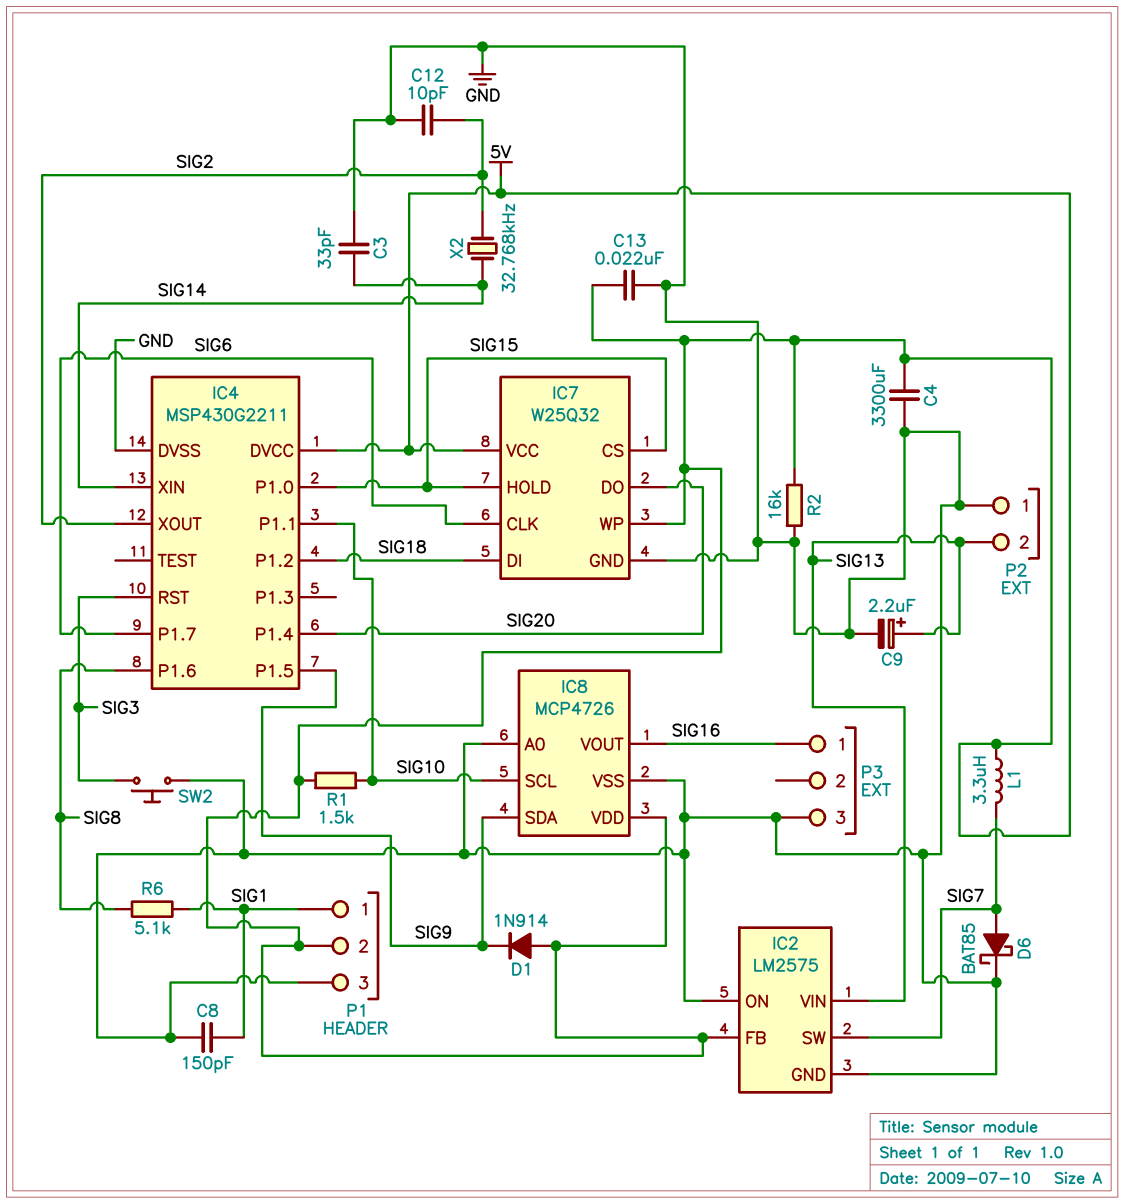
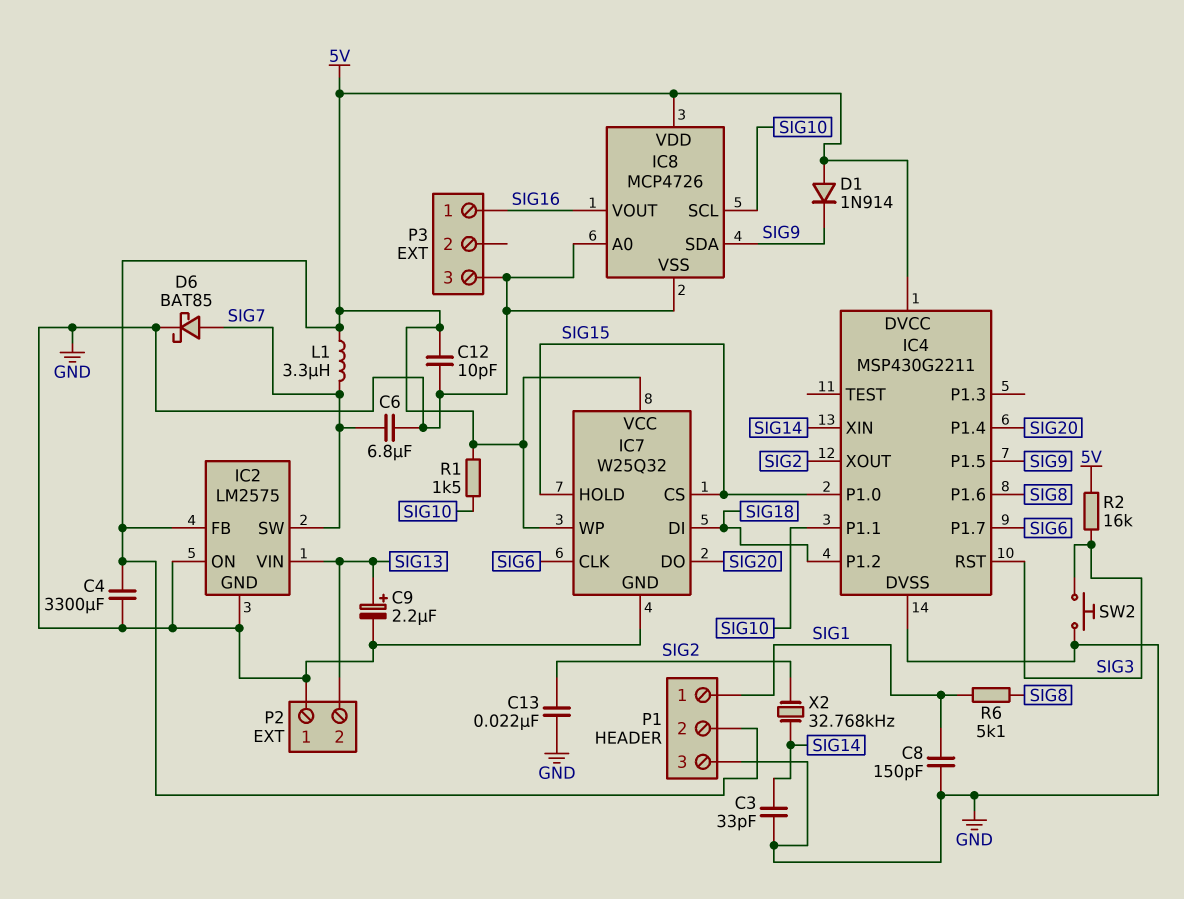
C6: none -> 6.8uF (GND, SIG7)
C12: 10pF (GND, SIG2) -> 10pF (5V, GND)
C13: 22nF (5V, GND) -> 22nF (GND, SIG2)
R2: 16k (5V, GND) -> 16k (5V, SIG3)

